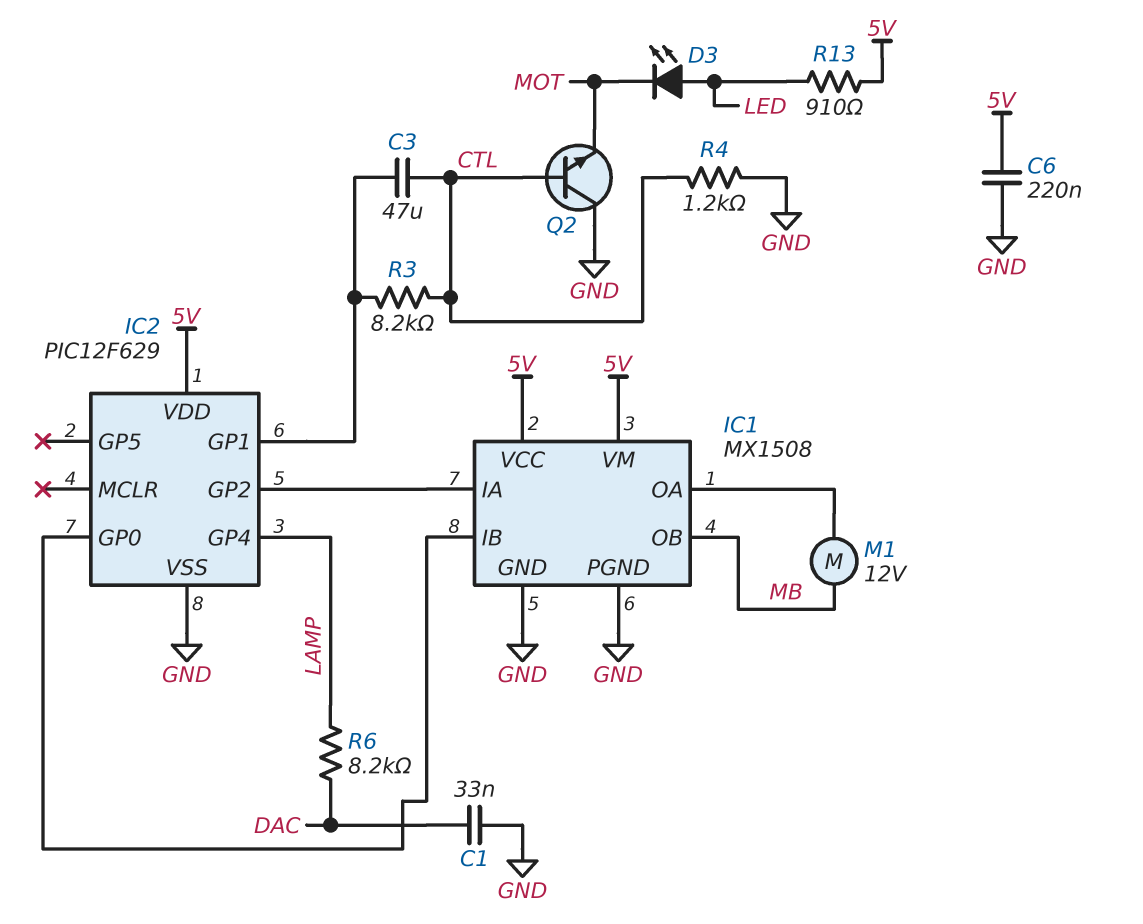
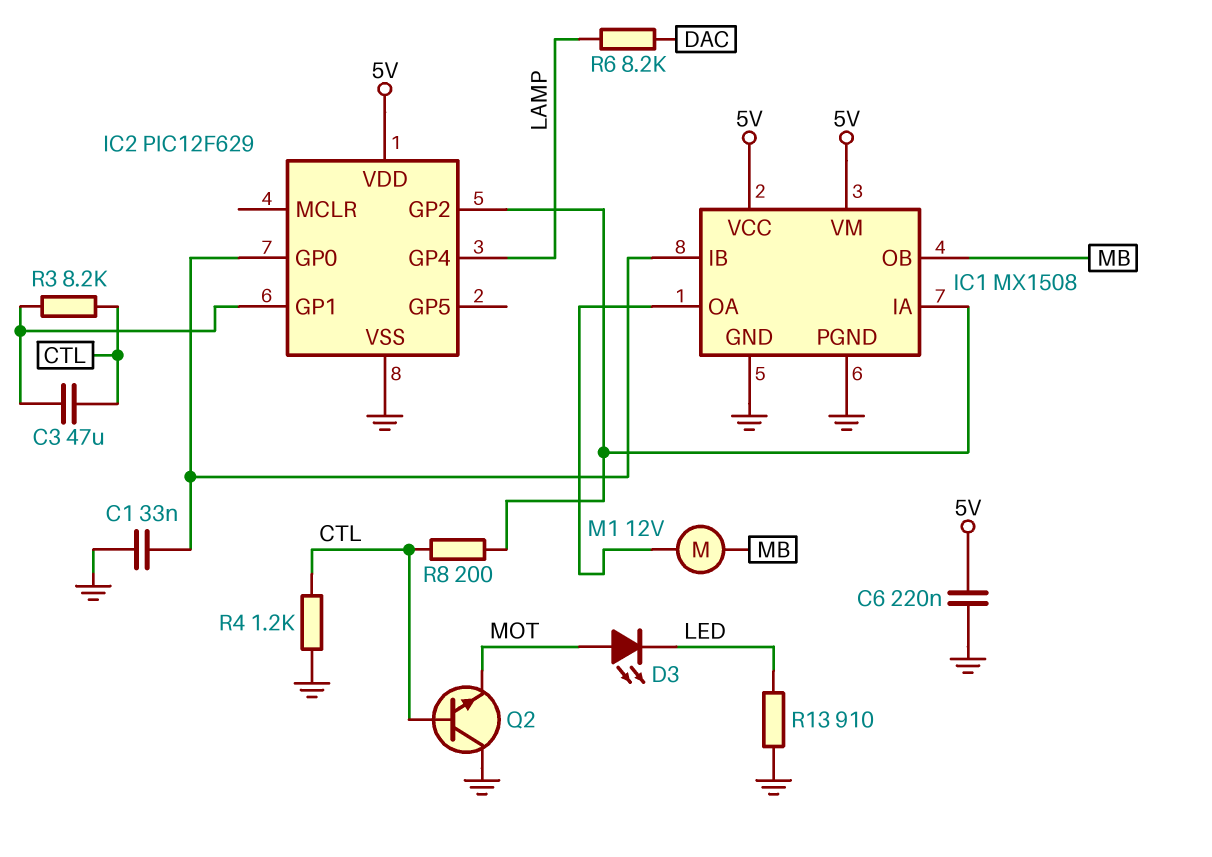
C1: 33nF (DAC, GND) -> 33nF (GND, IC1/IB)
D3: LED (A LED, K MOT) -> LED (A MOT, K LED)
R8: none -> 200 (CTL, IC1/IA)
R13: 910 (5V, LED) -> 910 (GND, LED)

